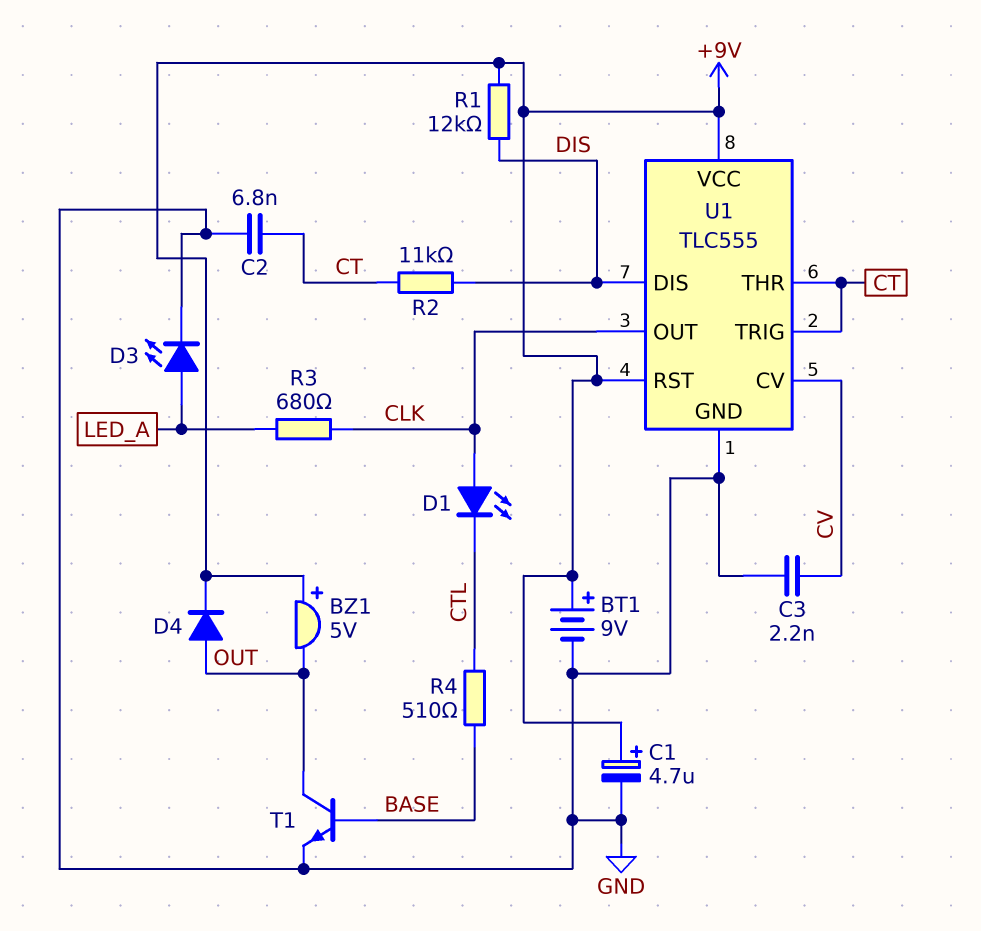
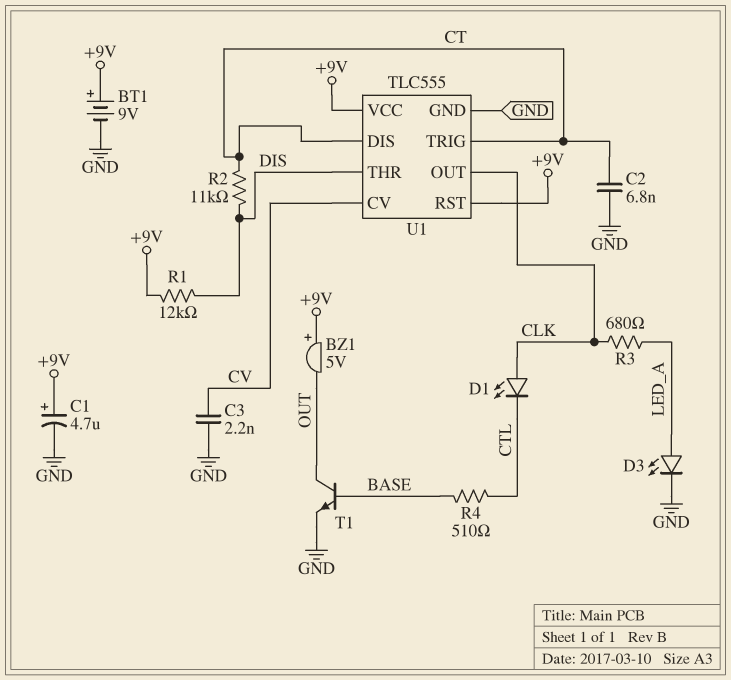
D4: diode (A OUT, K +9V) -> none
U1 pin DIS: DIS -> CT
U1 pin THR: CT -> DIS

